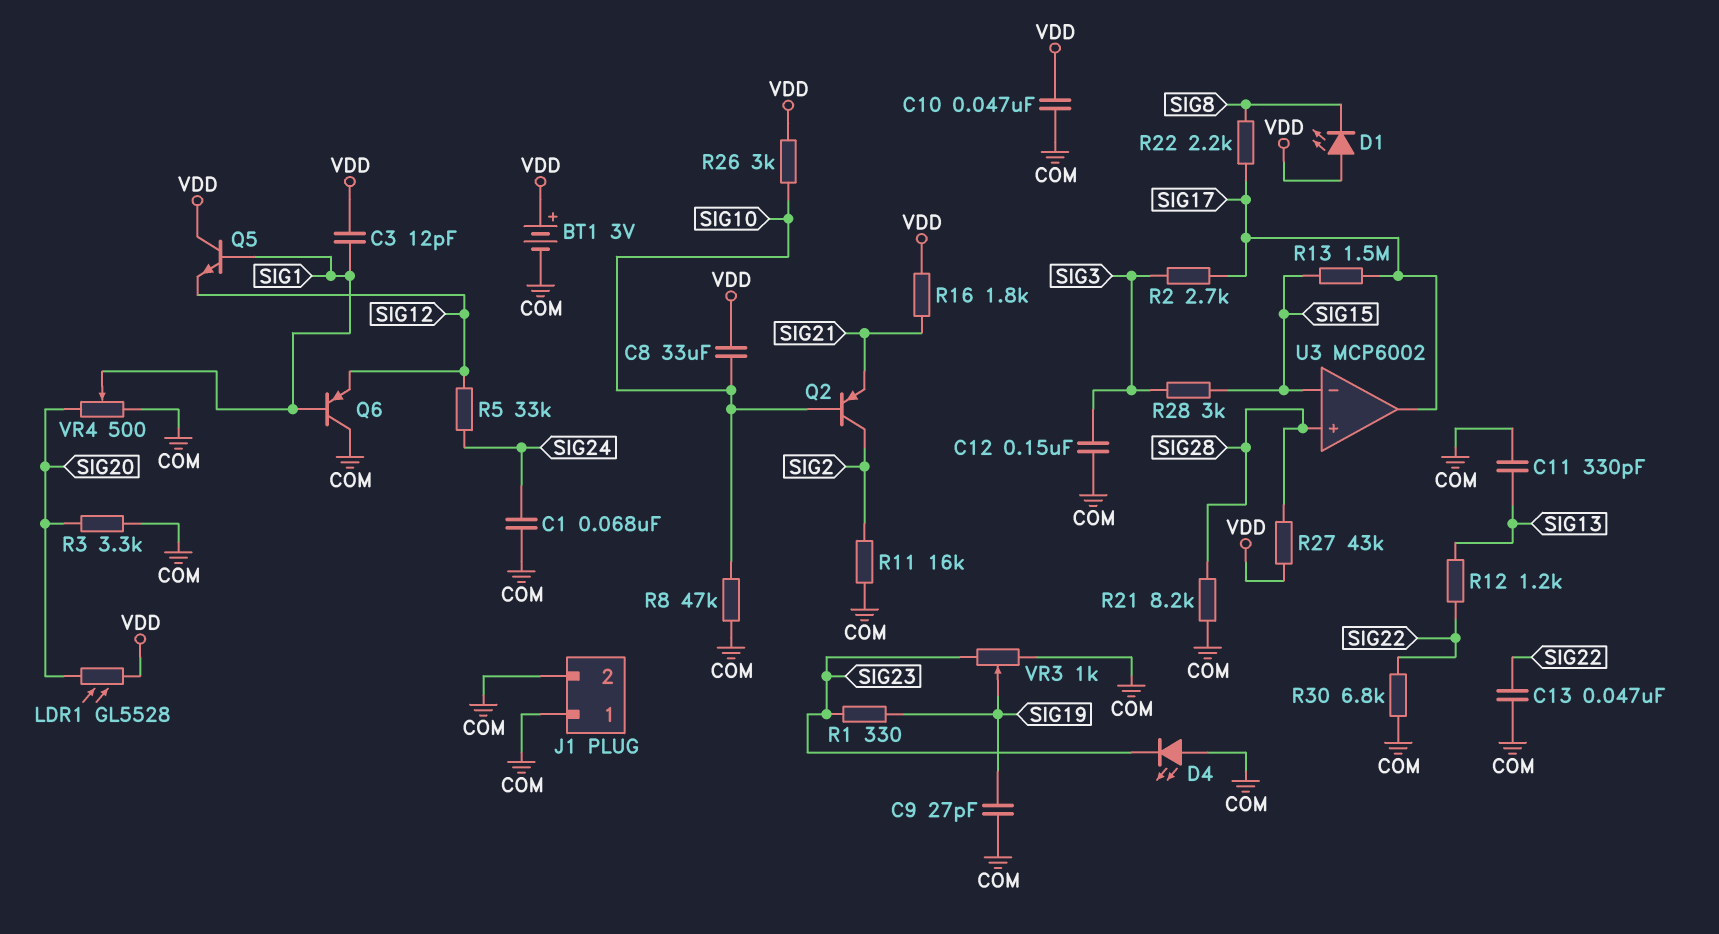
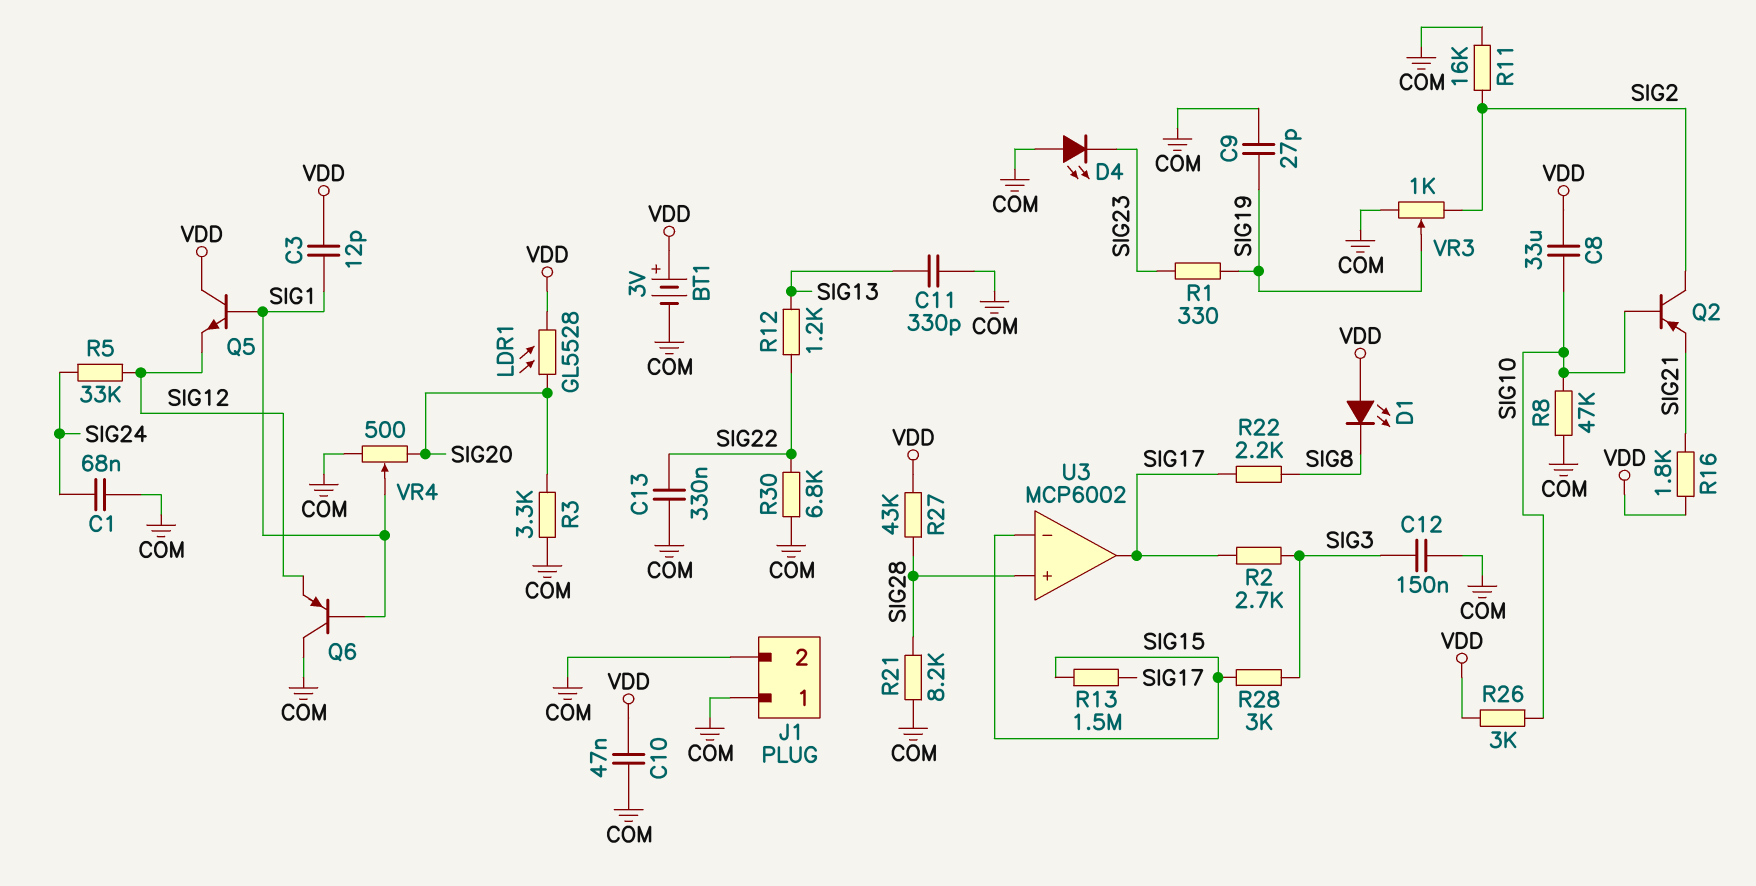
C13: 47nF (COM, SIG22) -> 330nF (COM, SIG22)
VR3: 1k (COM, SIG23, wiper SIG19) -> 1k (COM, SIG2, wiper SIG19)

